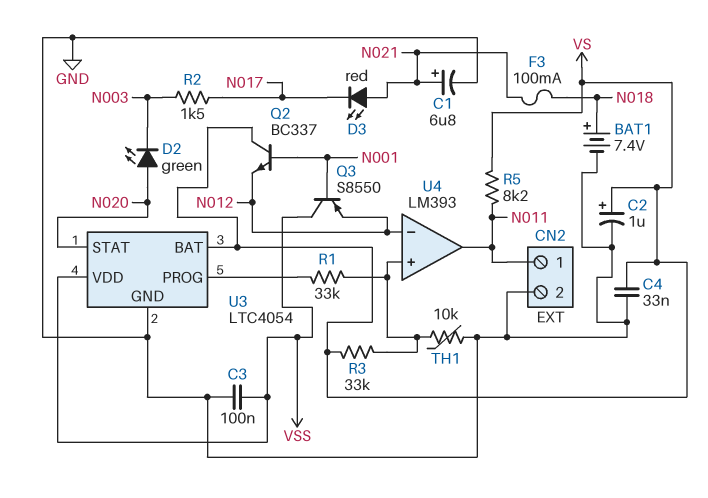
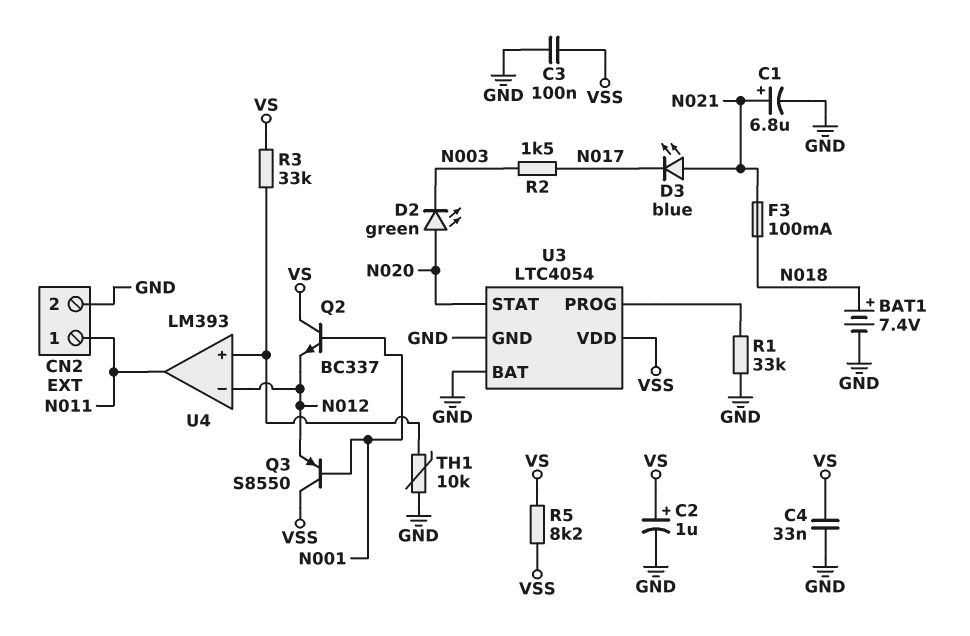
D3: LED red (A N021, K N017) -> LED blue (A N021, K N017)
R1: 33k (U3/PROG, U4/in+) -> 33k (GND, U3/PROG)
R5: 8.2k (N011, VS) -> 8.2k (VS, VSS)
U3 pin BAT: VS -> GND

